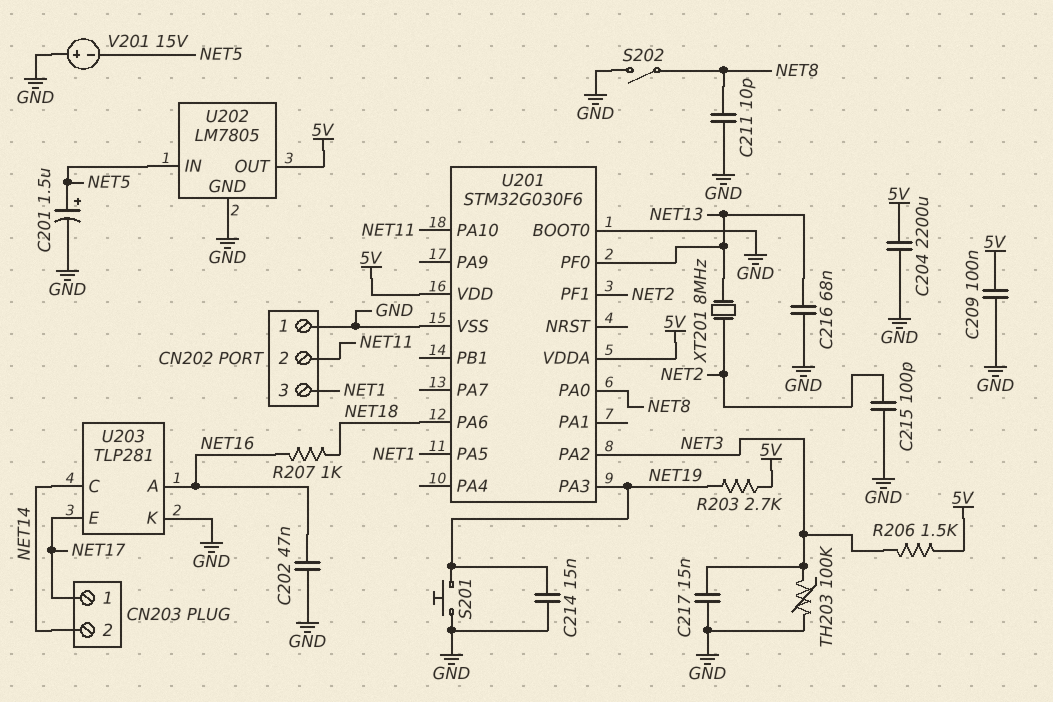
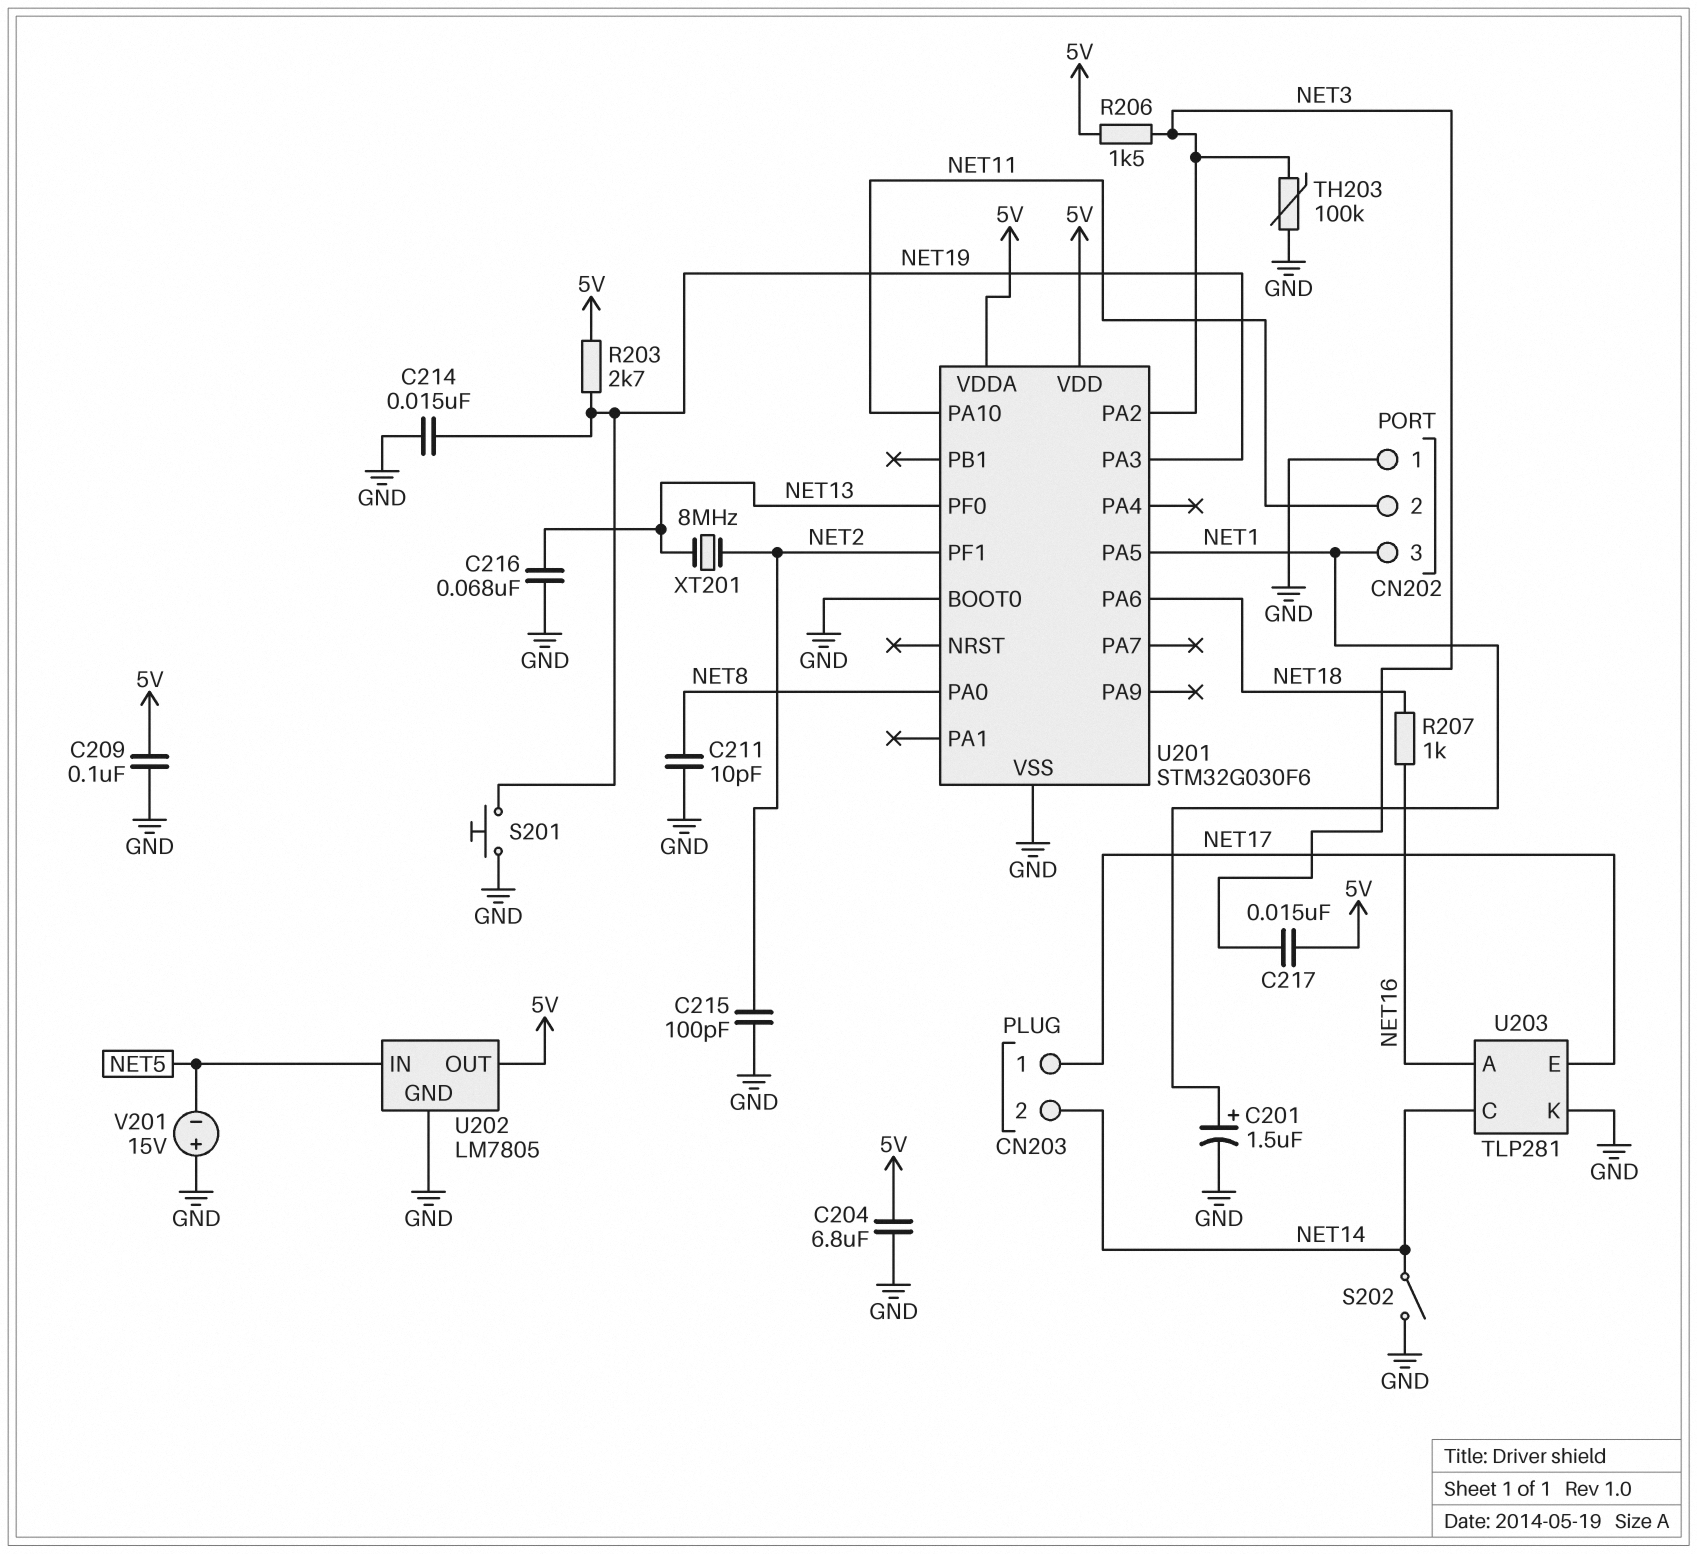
C201: 1.5uF (plus NET5, minus GND) -> 1.5uF (plus NET1, minus GND)
C202: 47nF (GND, NET16) -> none
C204: 2200uF (5V, GND) -> 6.8uF (5V, GND)
C217: 15nF (GND, NET3) -> 15nF (5V, NET3)
S202: switch (GND, NET8) -> switch (GND, NET14)

